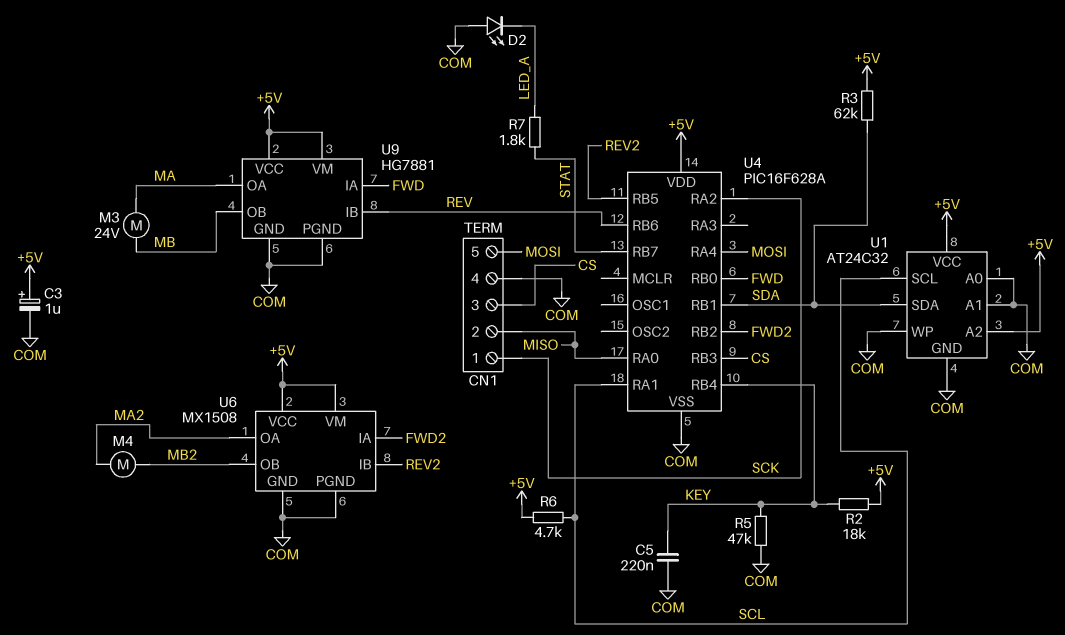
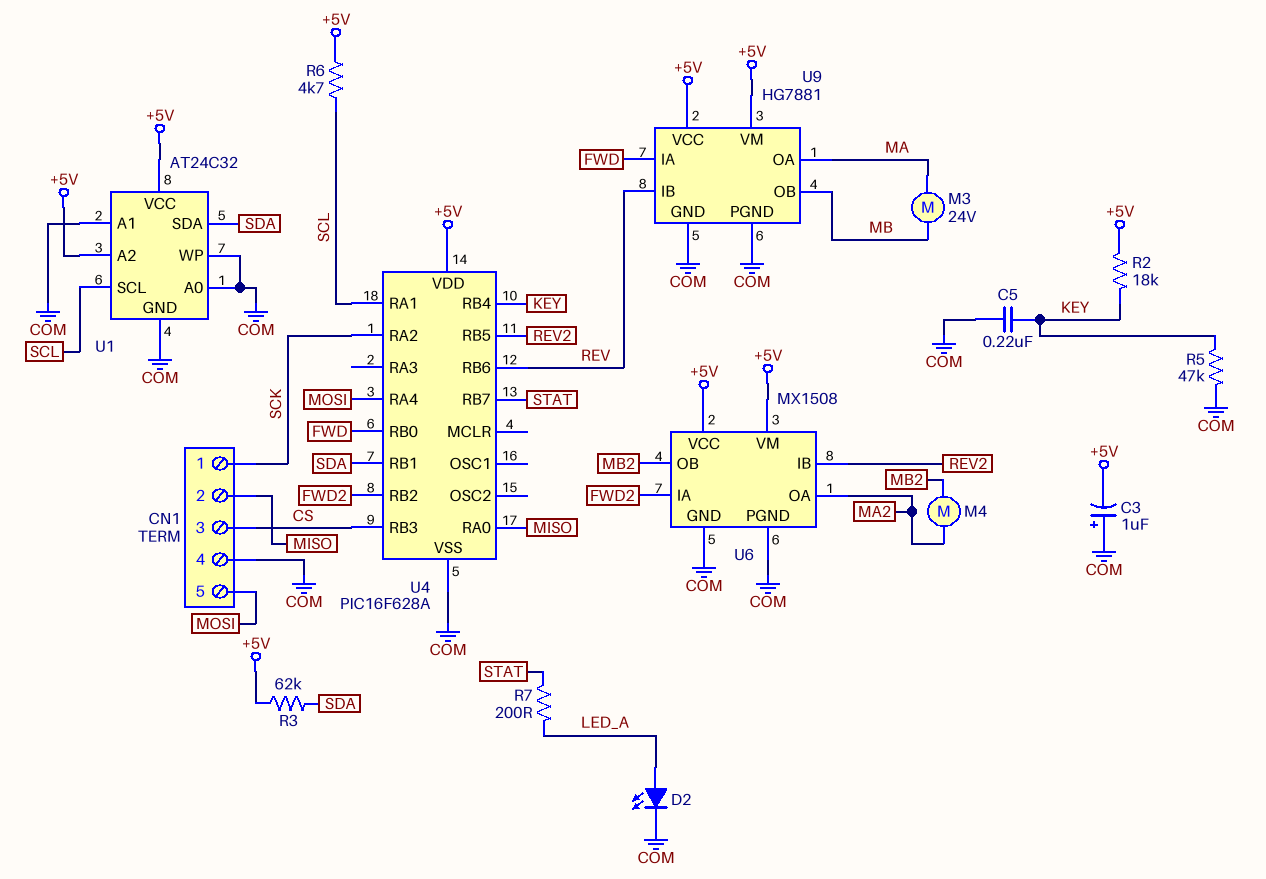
C3: 1uF (plus +5V, minus COM) -> 1uF (plus COM, minus +5V)
D2: LED (A COM, K LED_A) -> LED (A LED_A, K COM)
R7: 1.8k (LED_A, STAT) -> 200 (LED_A, STAT)

